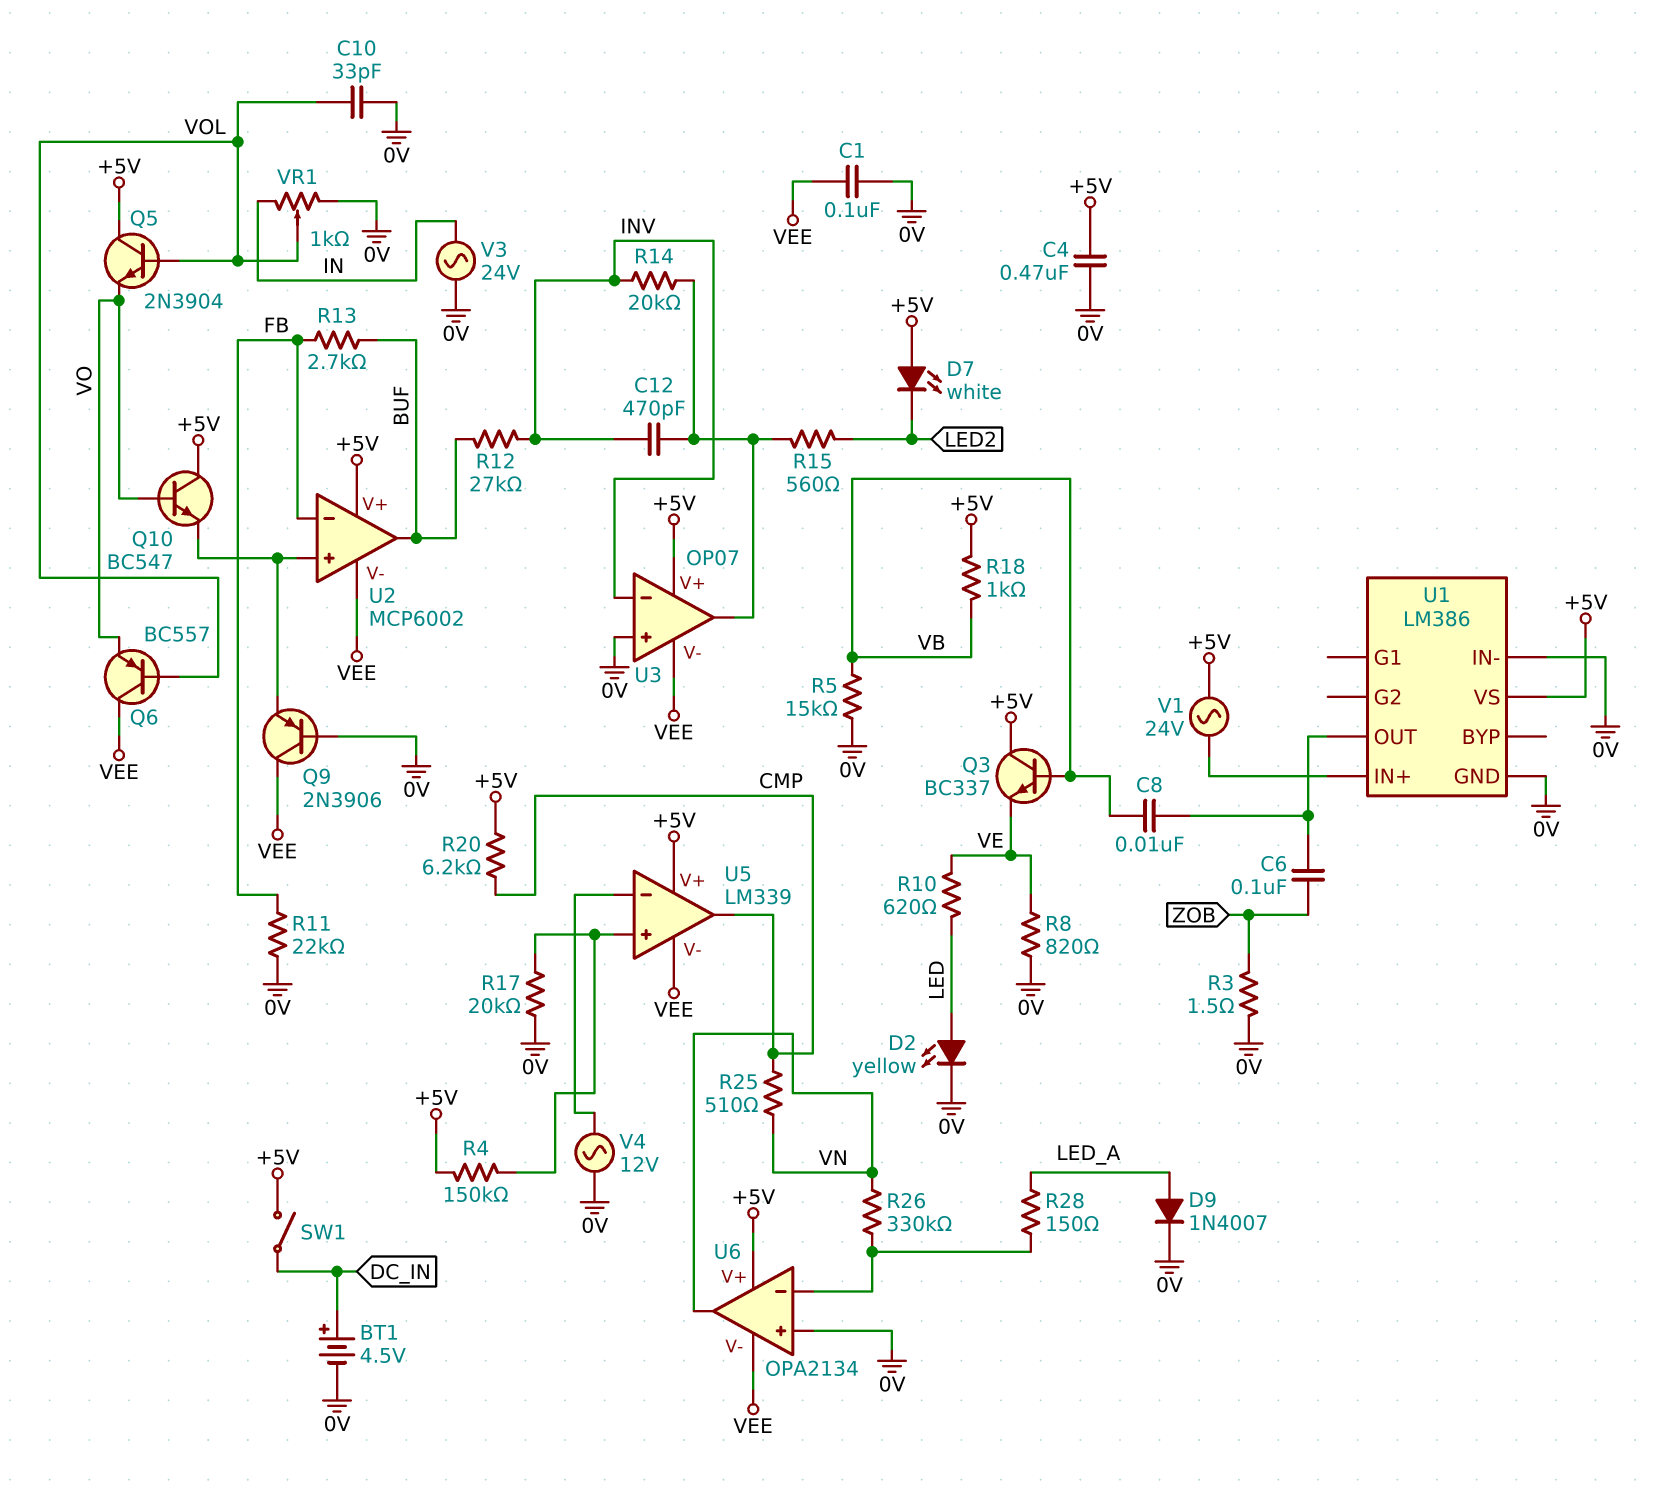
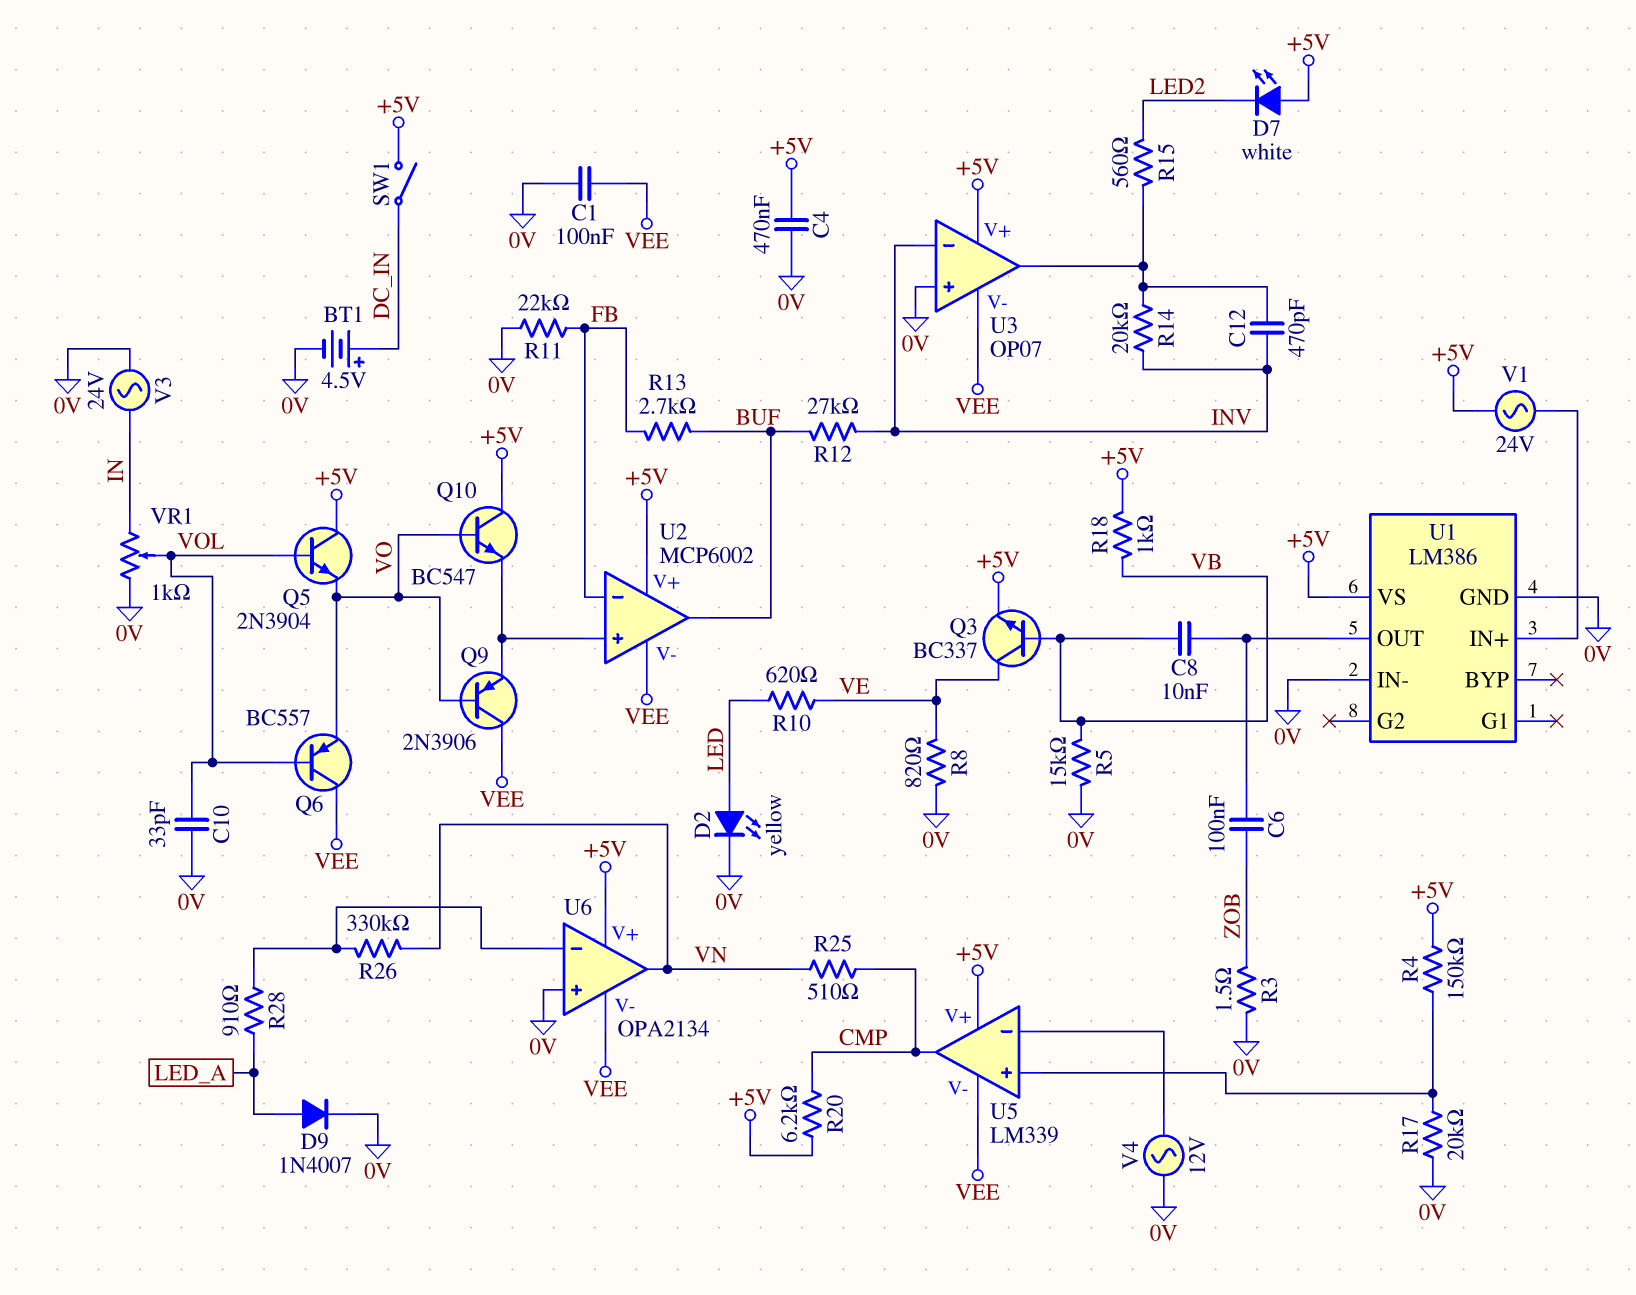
Q3: NPN BC337 (B VB, C +5V, E VE) -> NPN BC337 (B VB, C VE, E +5V)
Q9: PNP 2N3906 (B 0V, C VEE, E U2/in+) -> PNP 2N3906 (B VO, C VEE, E U2/in+)
R28: 150 (LED_A, U6/in-) -> 910 (LED_A, U6/in-)

